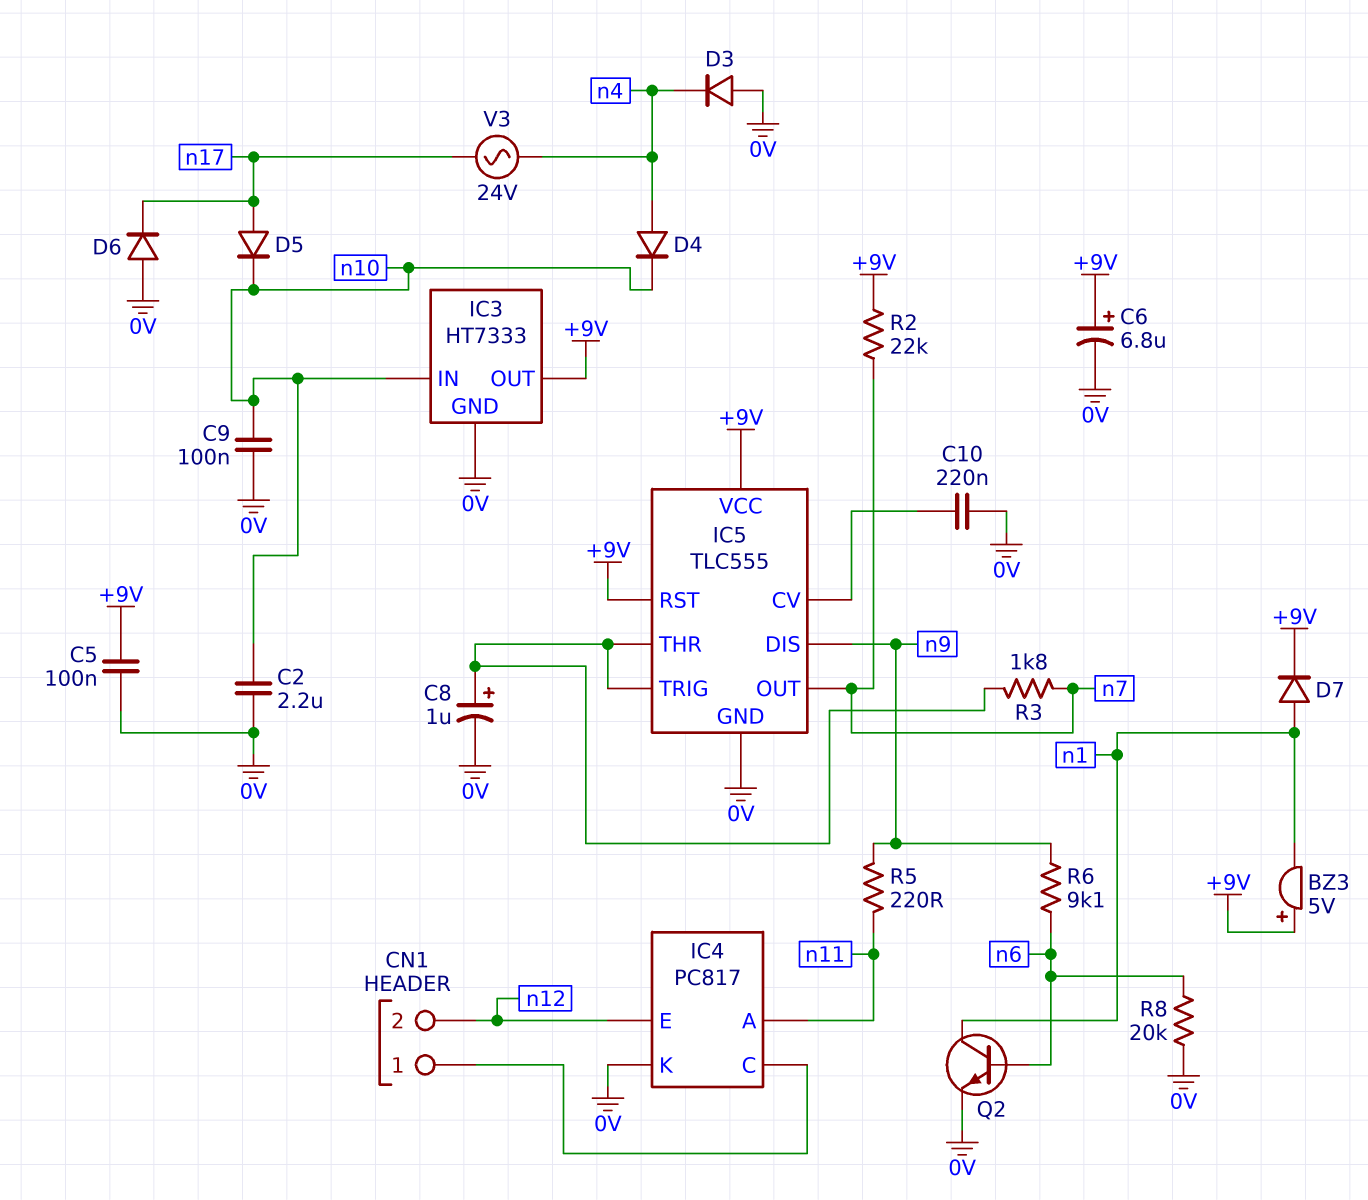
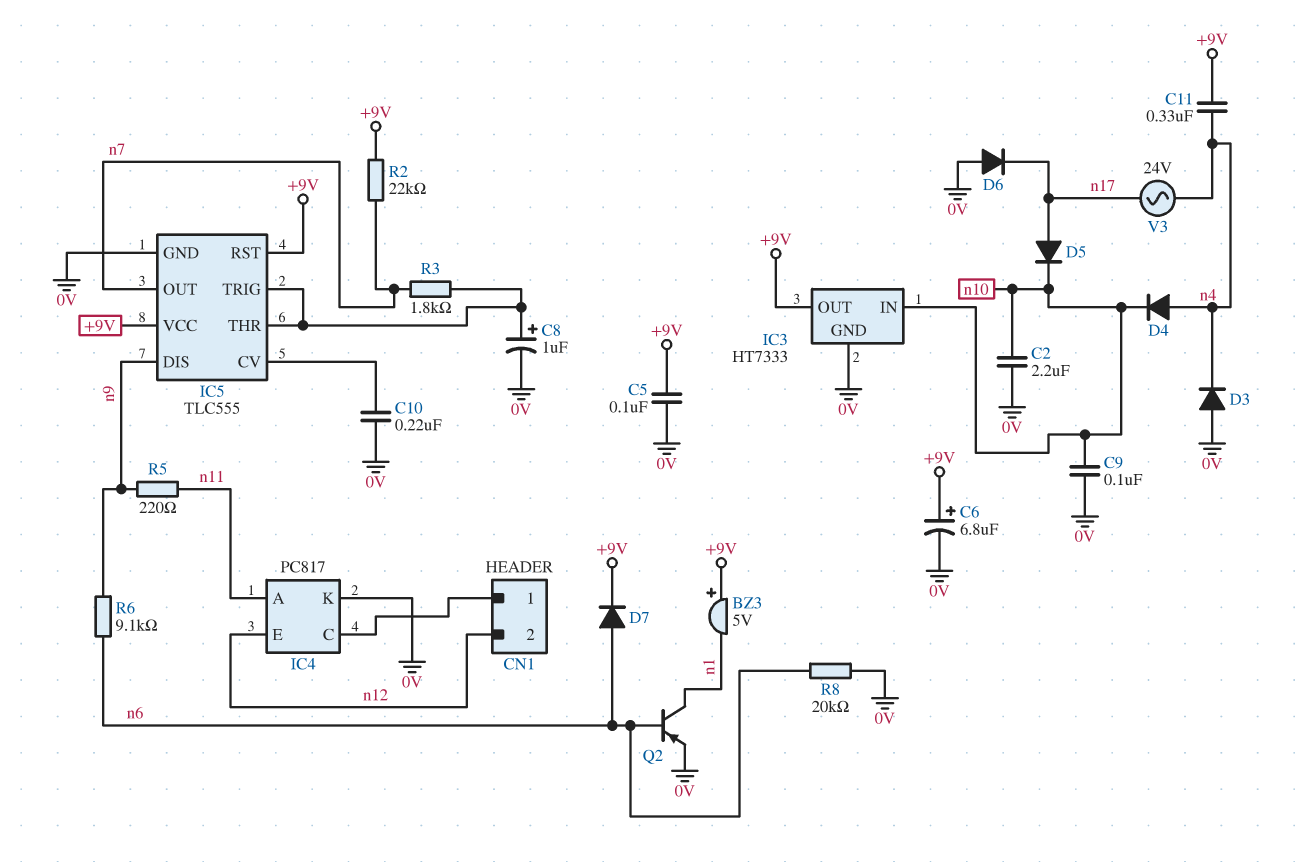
C11: none -> 330nF (+9V, n4)
D7: diode (A n1, K +9V) -> diode (A n6, K +9V)
Q2: NPN (B n6, C n1, E 0V) -> PNP (B n6, C n1, E 0V)

